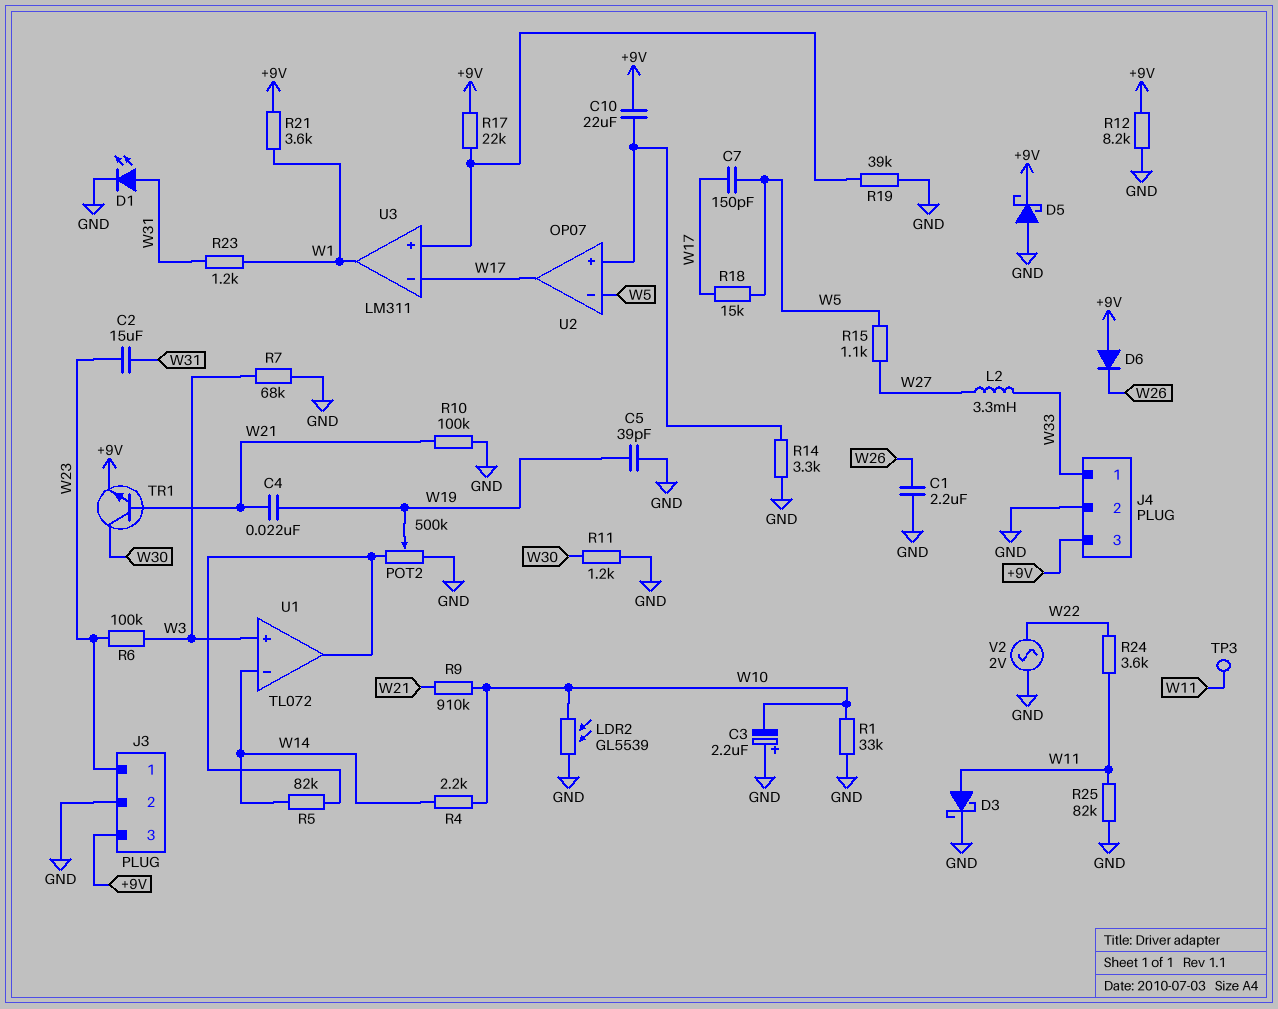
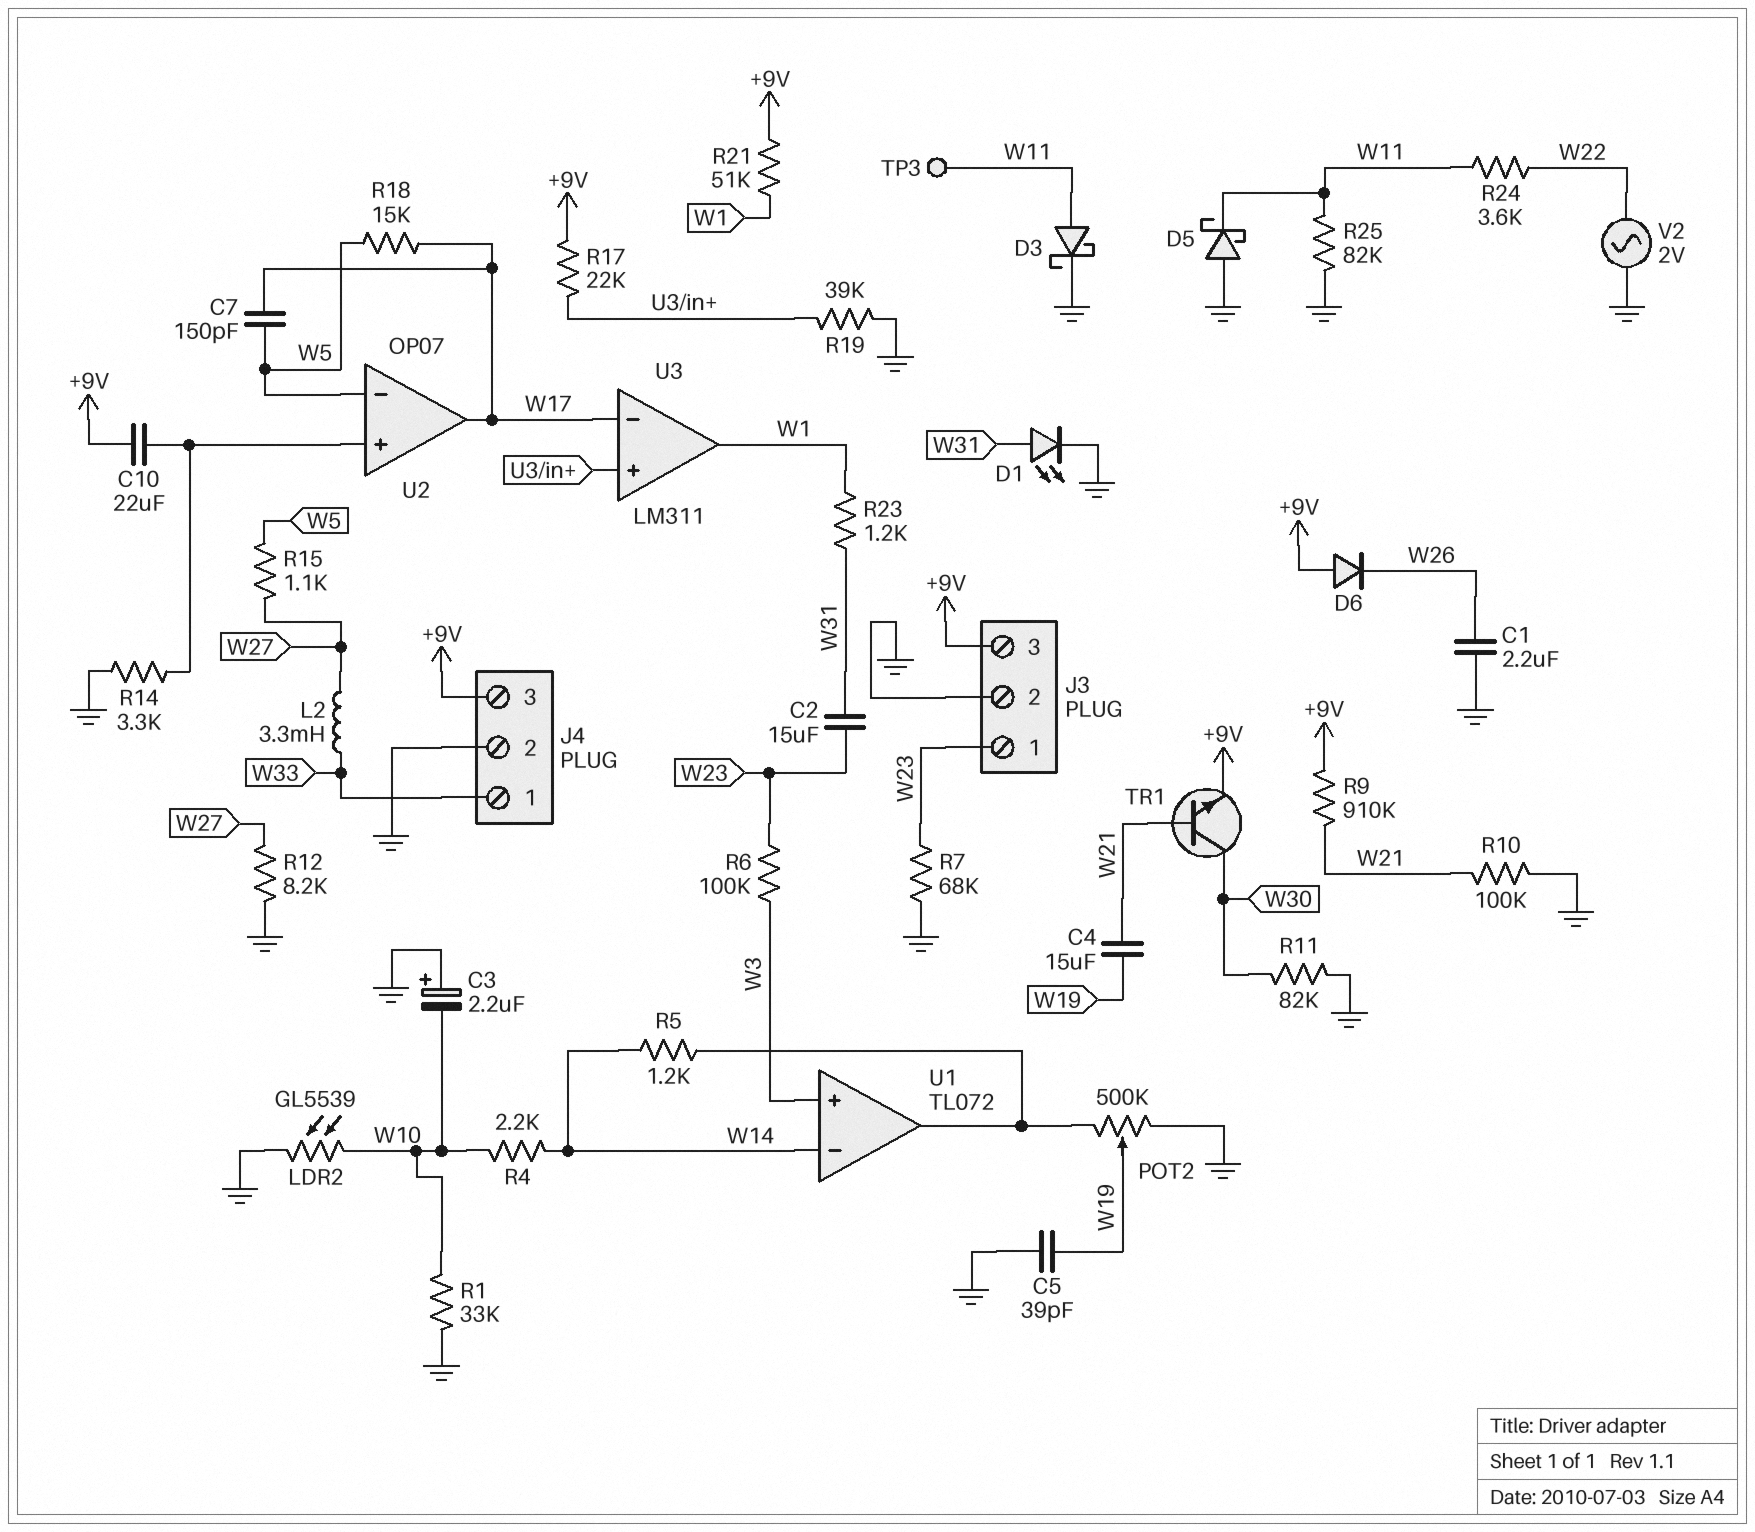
C4: 22nF (W19, W21) -> 15uF (W19, W21)
D5: schottky (A GND, K +9V) -> schottky (A GND, K W11)
R5: 82k (U1/out, W14) -> 1.2k (U1/out, W14)
R7: 68k (GND, W3) -> 68k (GND, W23)
R9: 910k (W10, W21) -> 910k (+9V, W21)
R11: 1.2k (GND, W30) -> 82k (GND, W30)
R12: 8.2k (+9V, GND) -> 8.2k (GND, W27)
R21: 3.6k (+9V, W1) -> 51k (+9V, W1)

